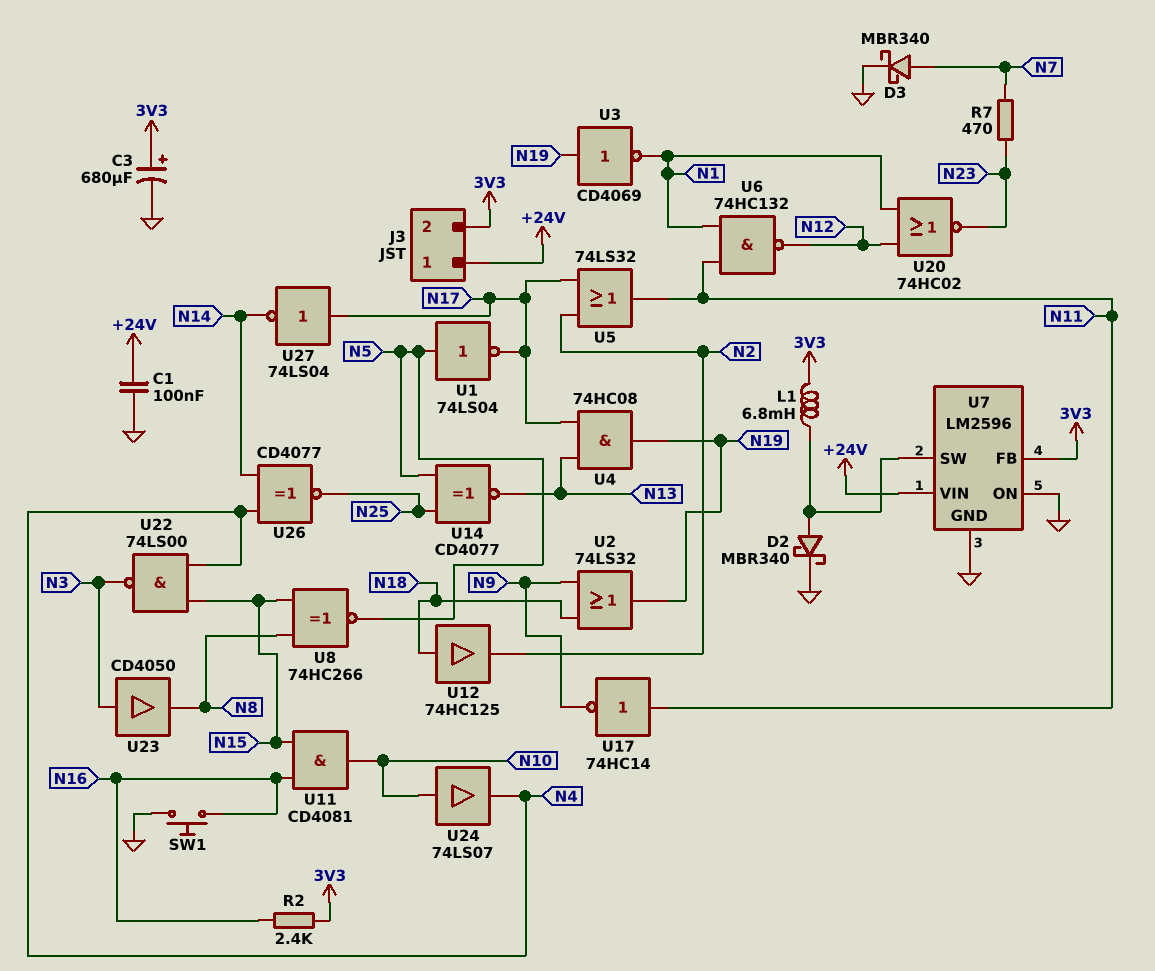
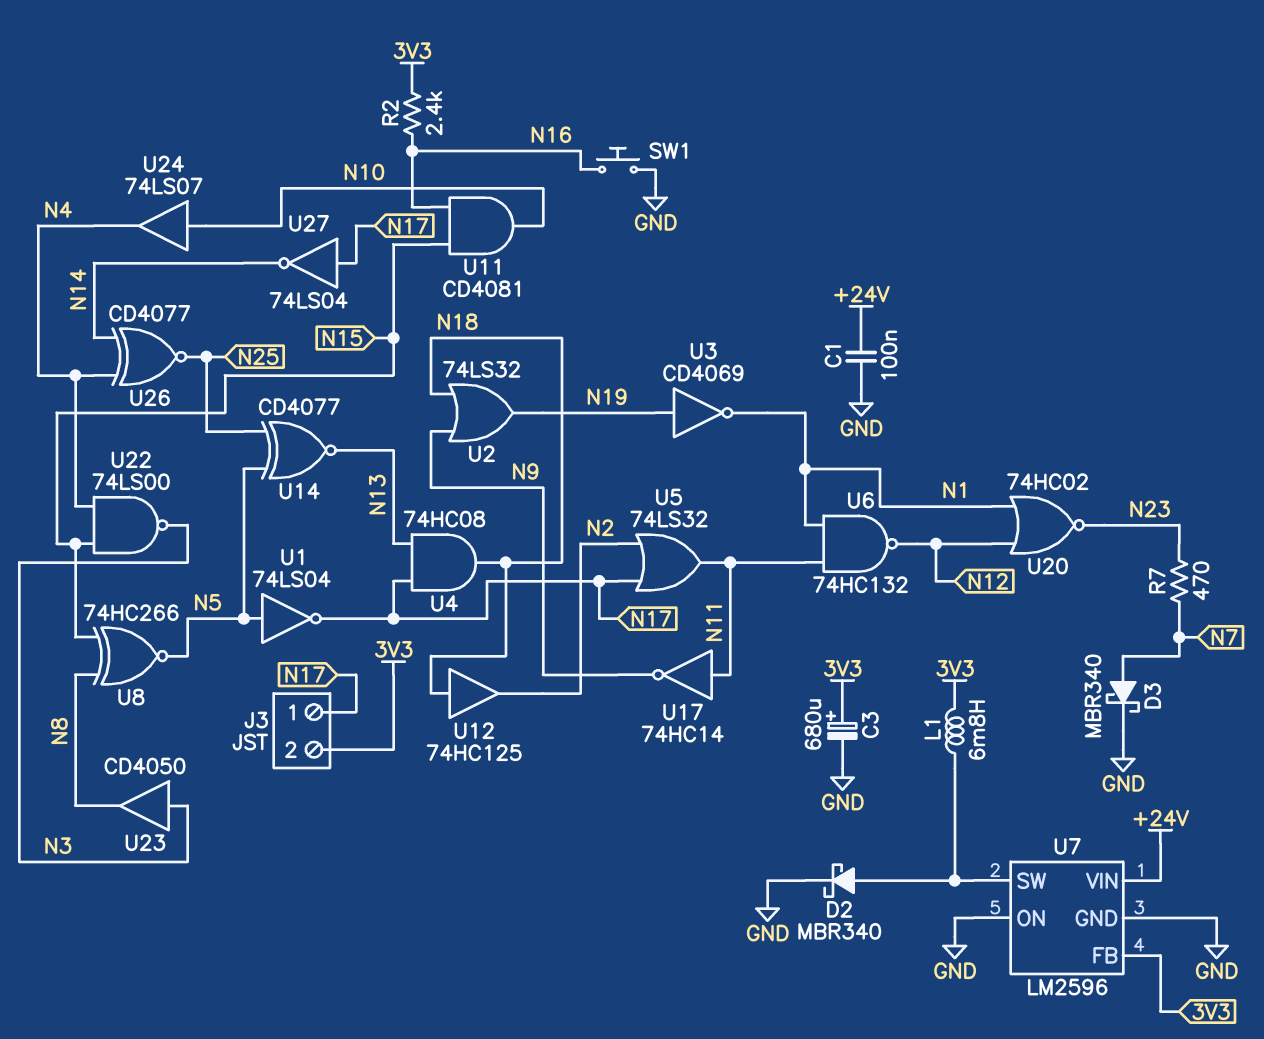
J3 pin 1: +24V -> N17
U4: AND 74HC08 (in N13, in N17, out N19) -> AND 74HC08 (in N13, in N17, out N18)

